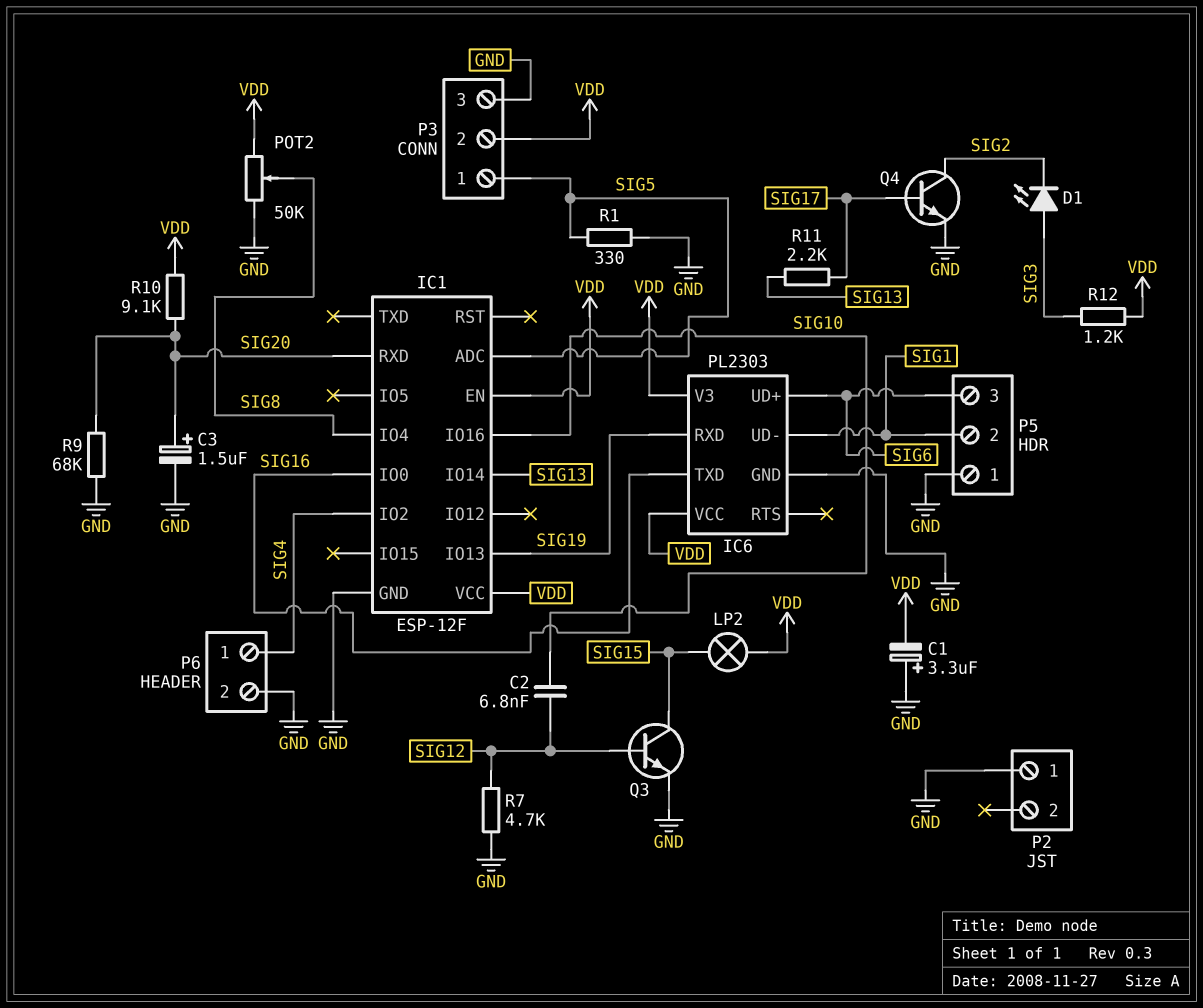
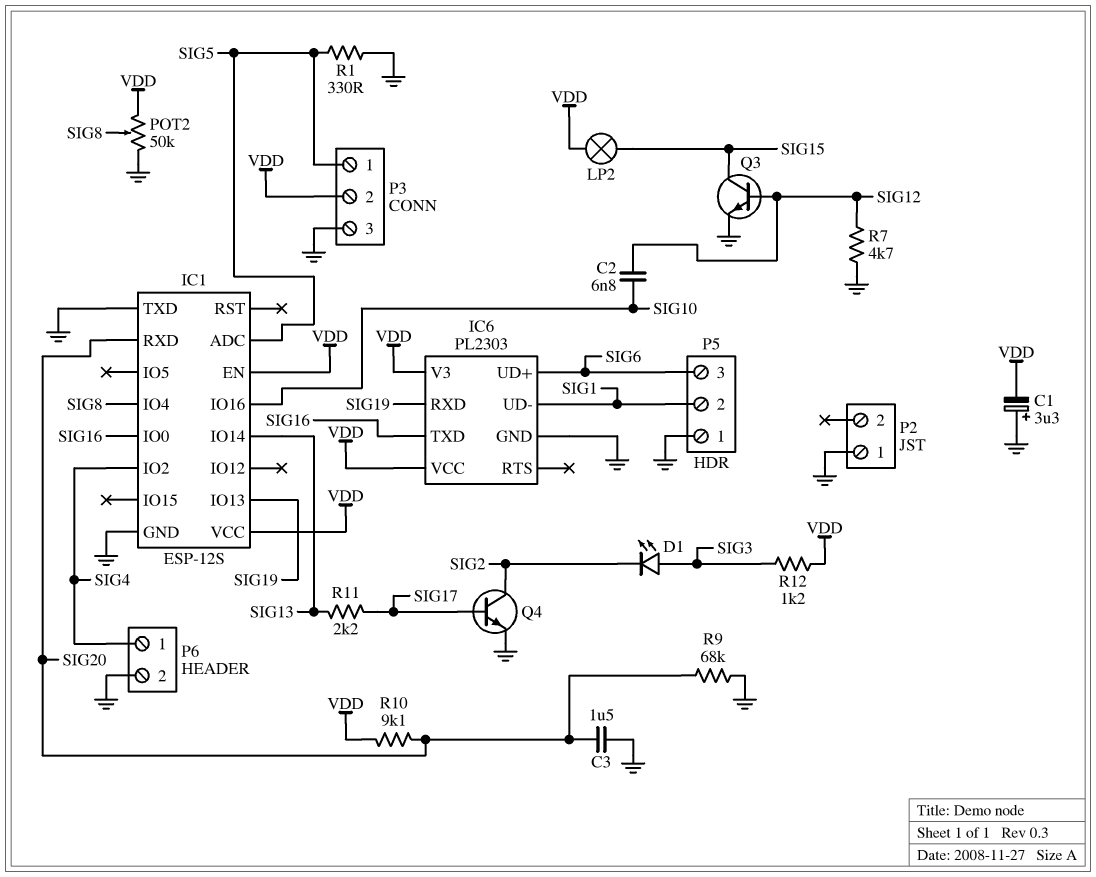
C3: 1.5uF (plus SIG20, minus GND) -> 1.5uF (GND, SIG20)
IC1: ESP-12F -> ESP-12S
IC1 pin TXD: none -> GND

